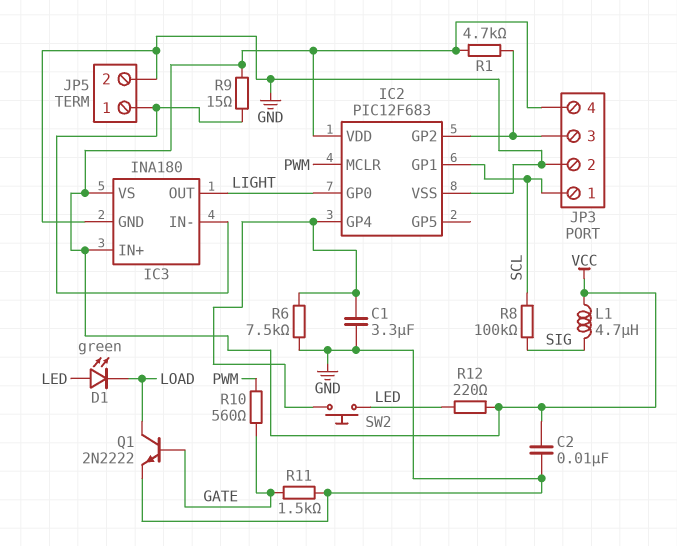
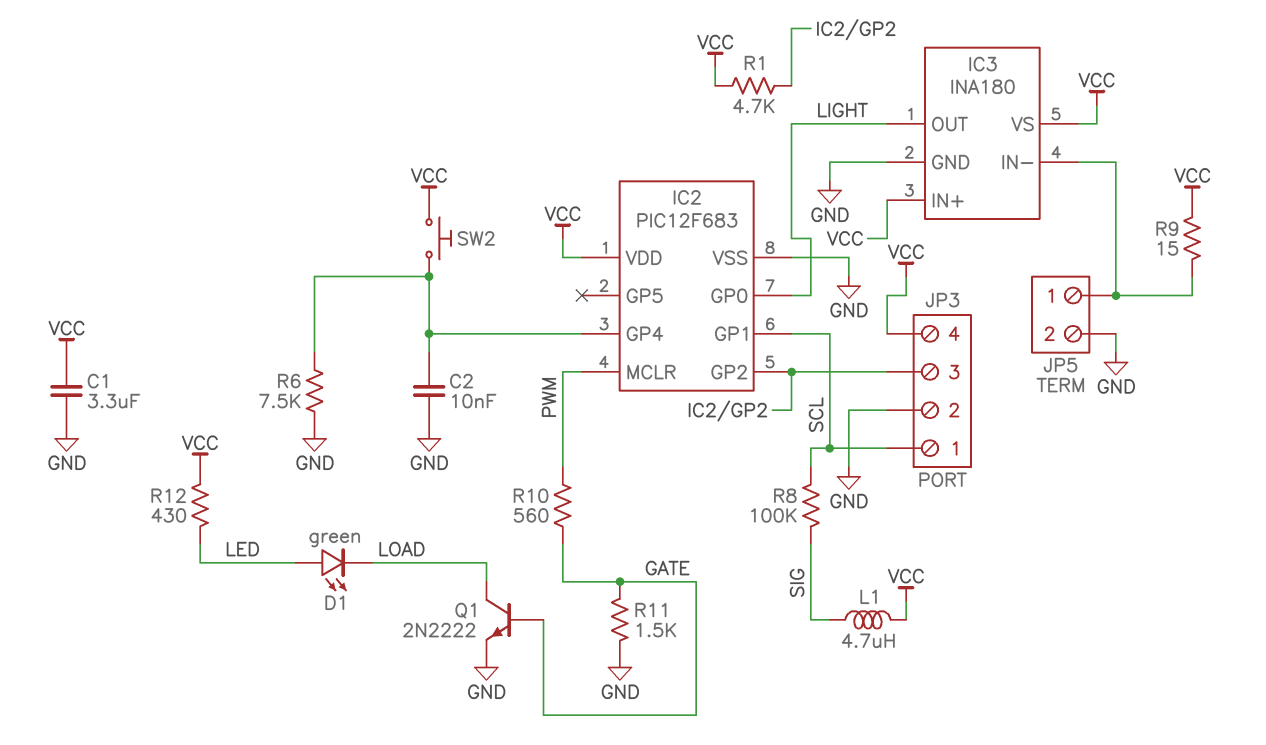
C1: 3.3uF (GND, IC2/GP4) -> 3.3uF (GND, VCC)
C2: 10nF (GND, VCC) -> 10nF (GND, IC2/GP4)
R12: 220 (LED, VCC) -> 430 (LED, VCC)
SW2: button (IC2/GP4, LED) -> button (IC2/GP4, VCC)

